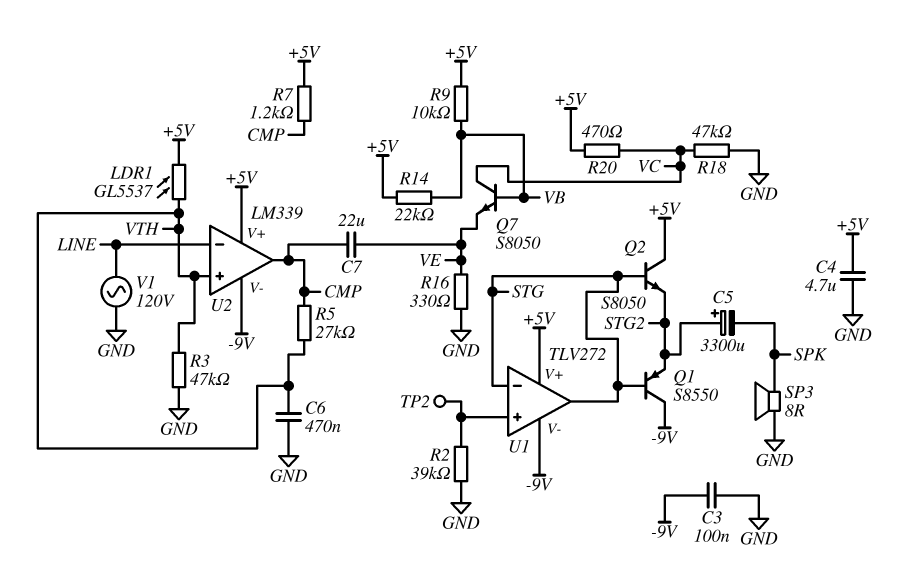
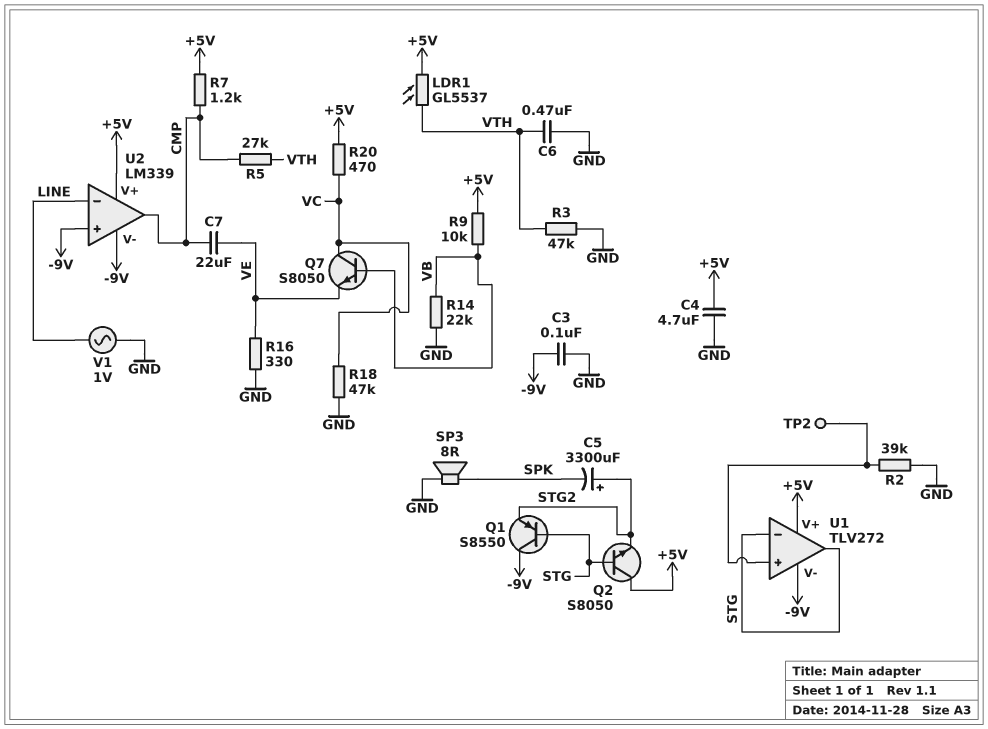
R14: 22k (+5V, VB) -> 22k (GND, VB)
U2 pin in+: VTH -> -9V
V1: AC 120V (GND, LINE) -> AC 1V (GND, LINE)

